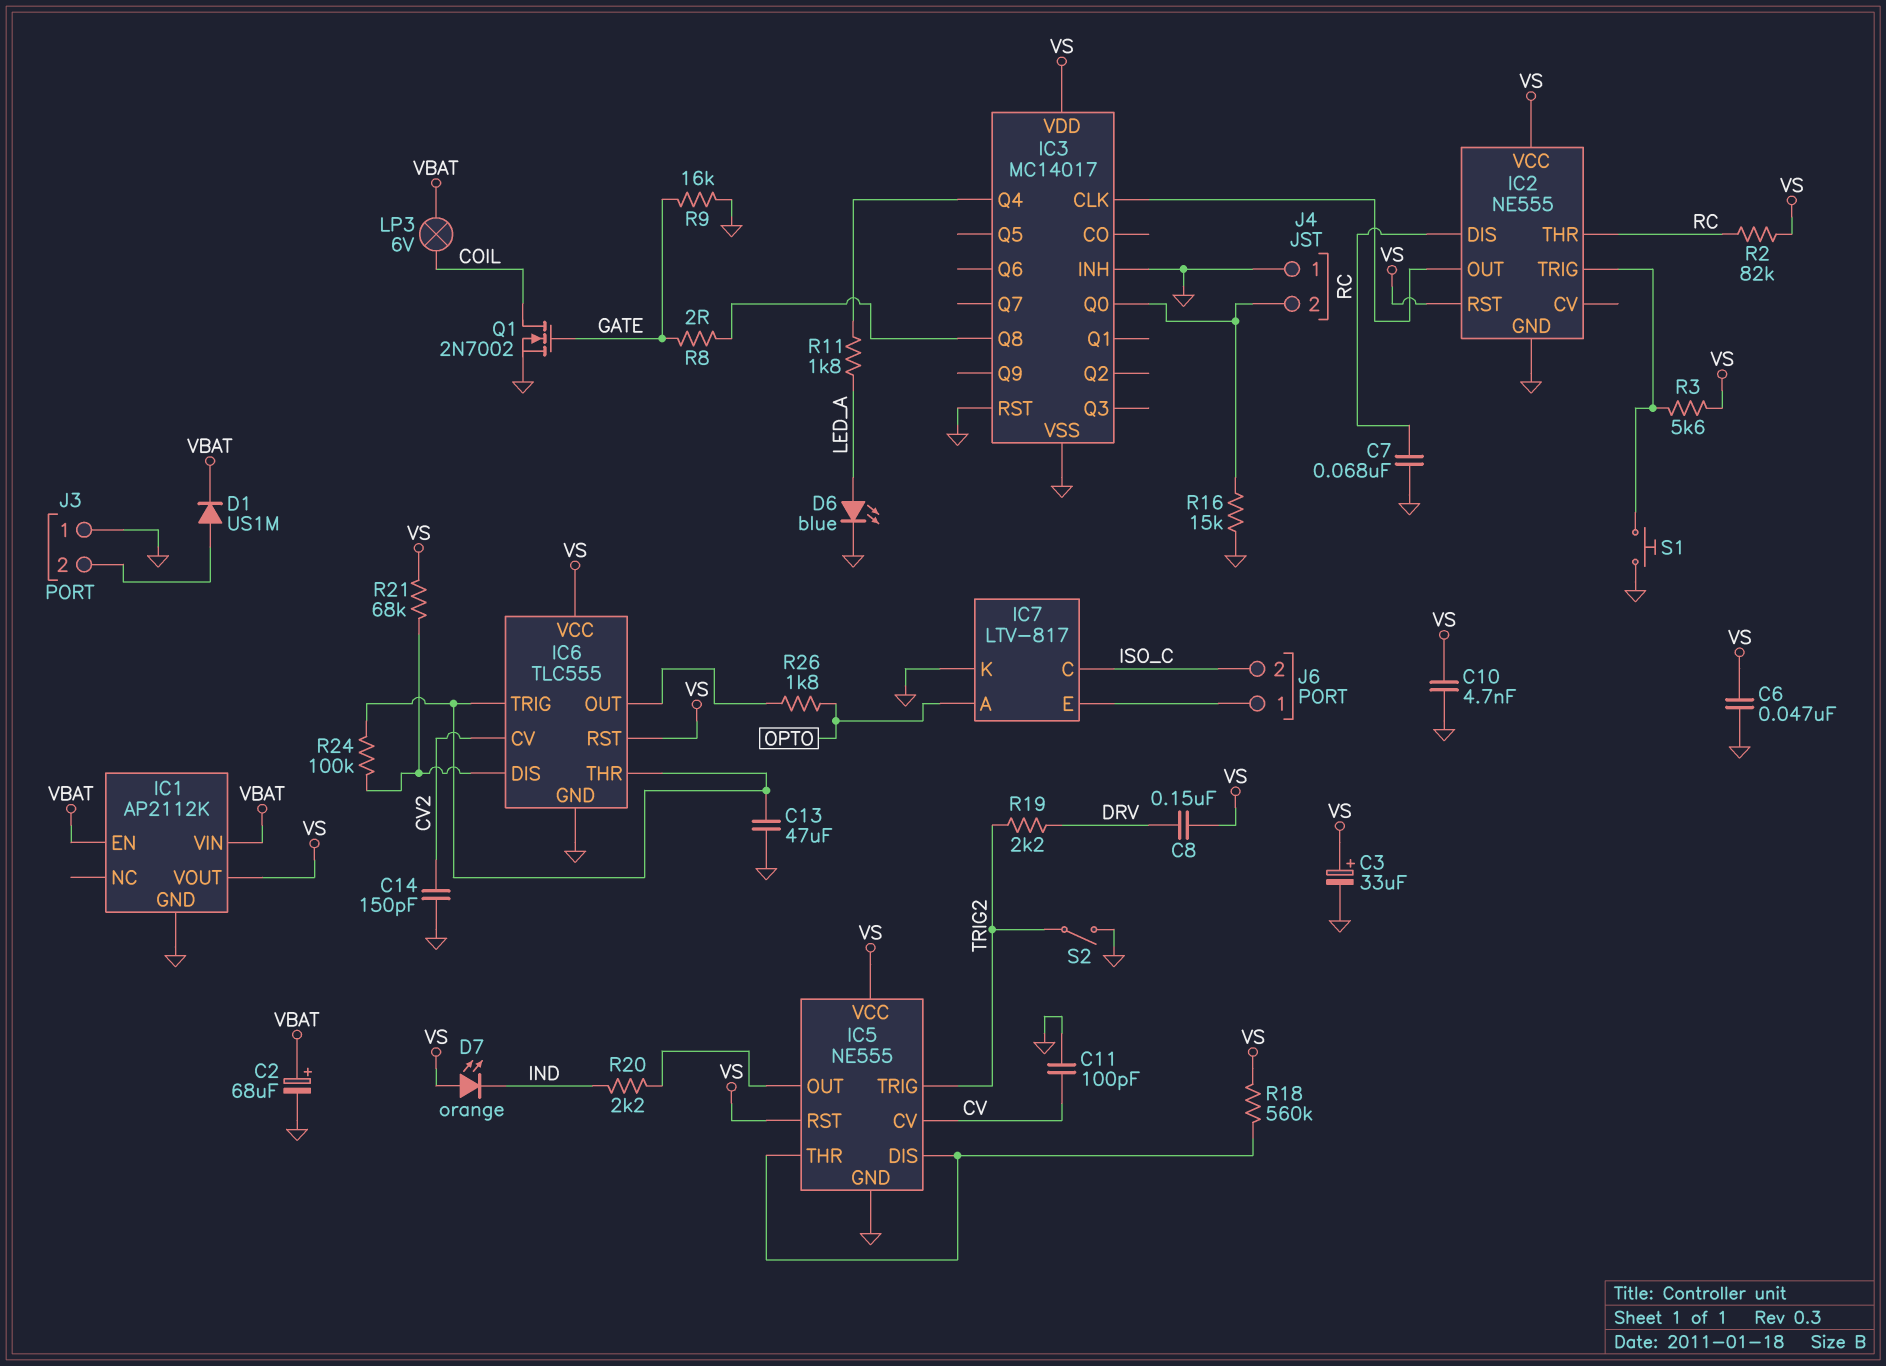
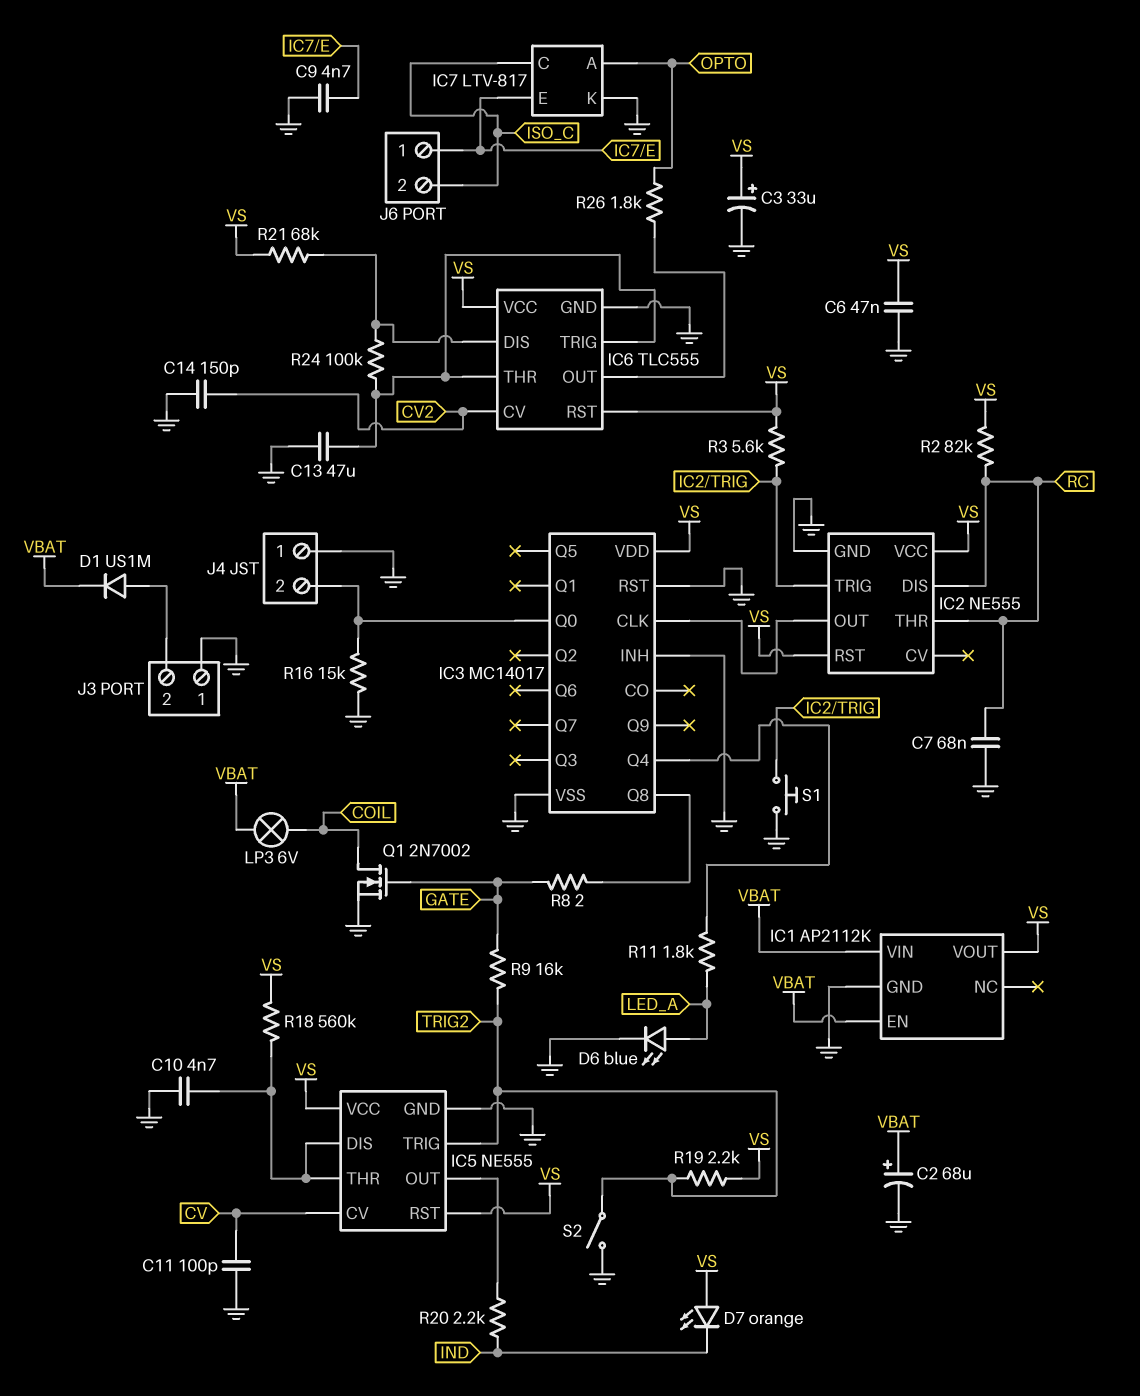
C8: 150nF (DRV, VS) -> none
C9: none -> 4.7nF (GND, IC7/E)
C10: 4.7nF (GND, VS) -> 4.7nF (GND, IC5/DIS)
R9: 16k (GATE, GND) -> 16k (GATE, TRIG2)
R19: 2.2k (DRV, TRIG2) -> 2.2k (TRIG2, VS)

